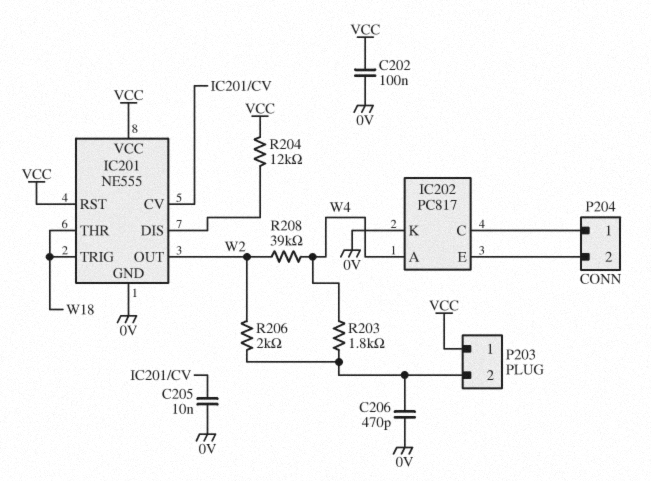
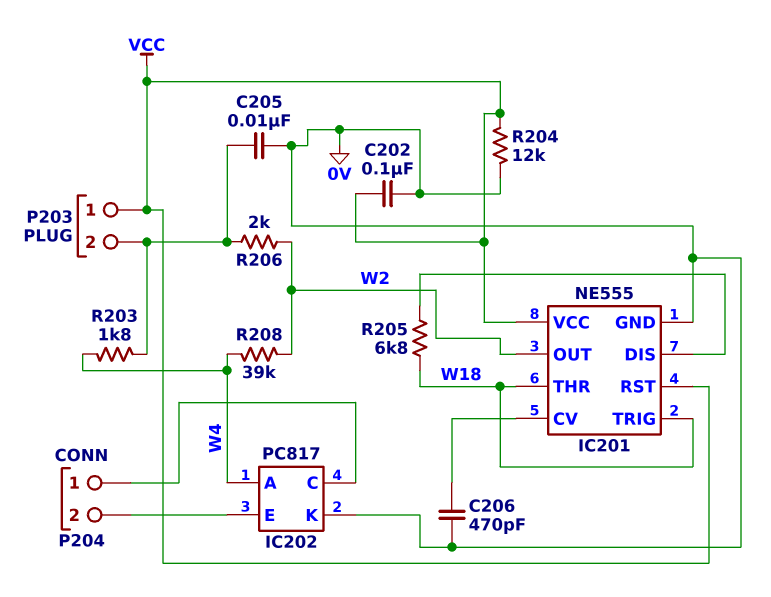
C205: 10nF (0V, IC201/CV) -> 10nF (0V, P203/2)
C206: 470pF (0V, P203/2) -> 470pF (0V, IC201/CV)
R204: 12k (IC201/DIS, VCC) -> 12k (0V, VCC)
R205: none -> 6.8k (IC201/DIS, W18)

